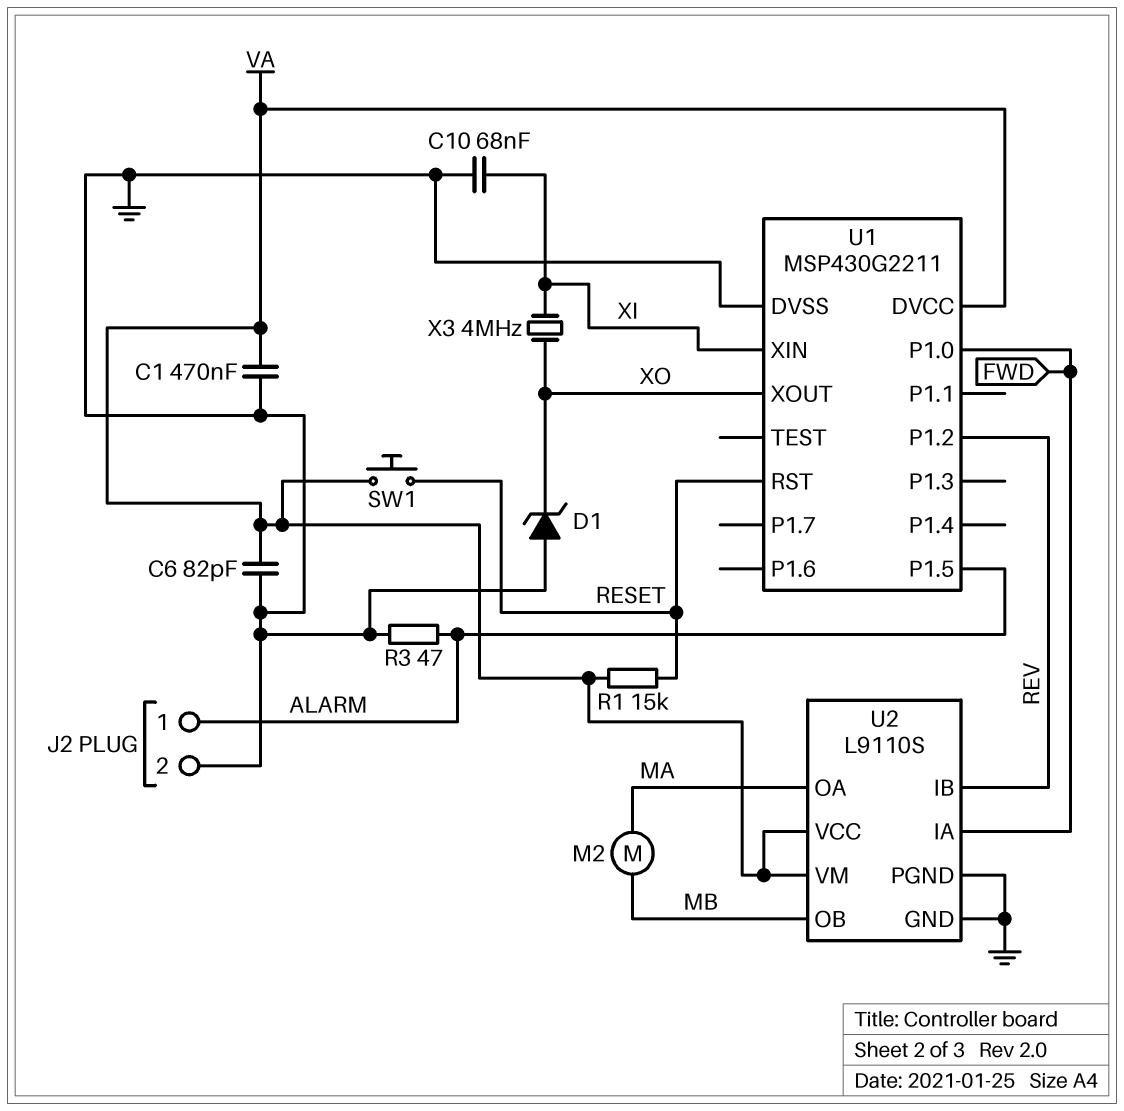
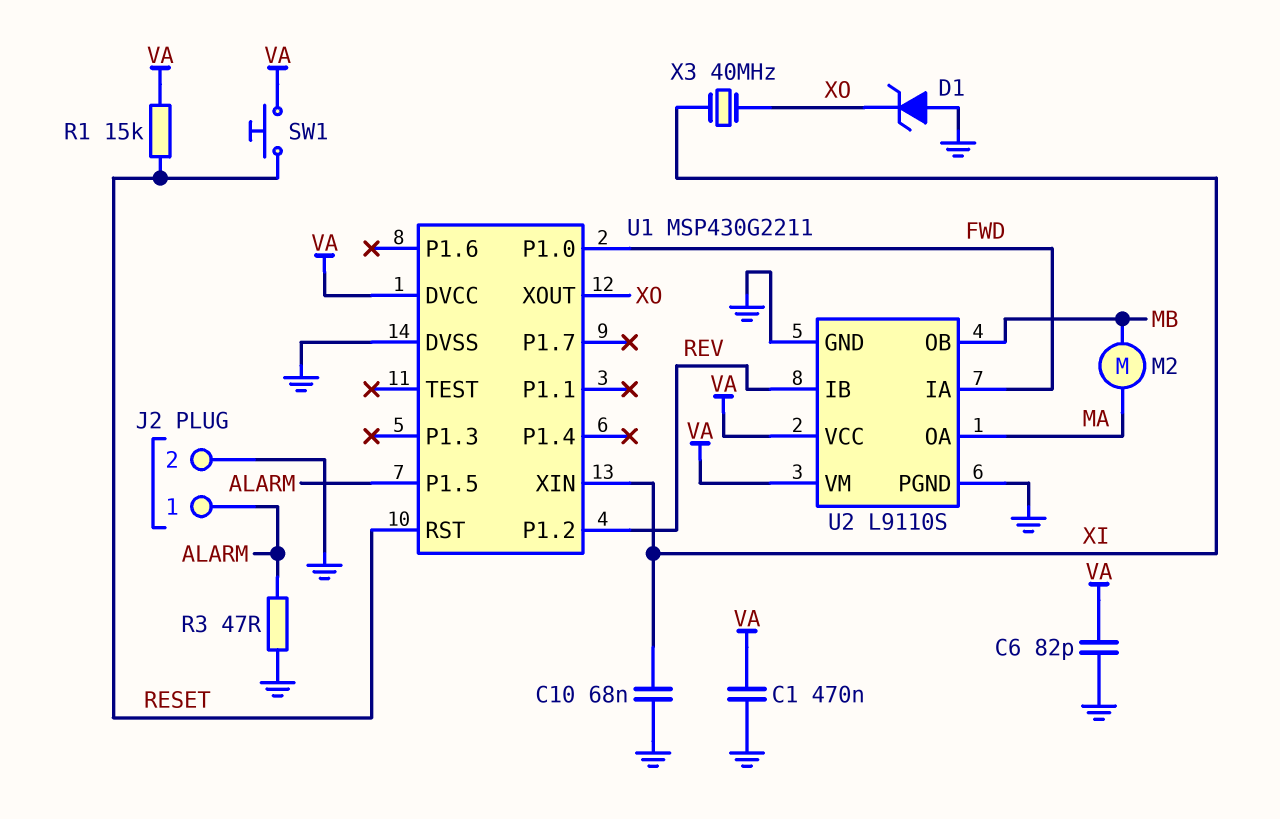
X3: 4MHz (XI, XO) -> 40MHz (XI, XO)

